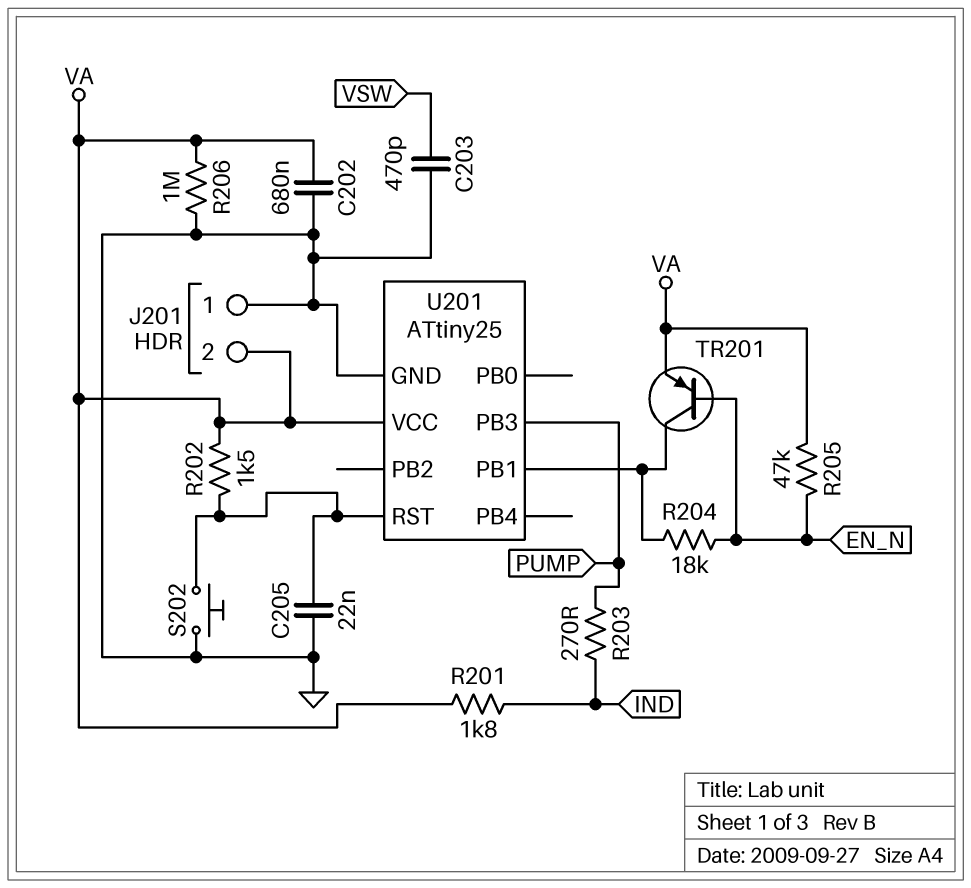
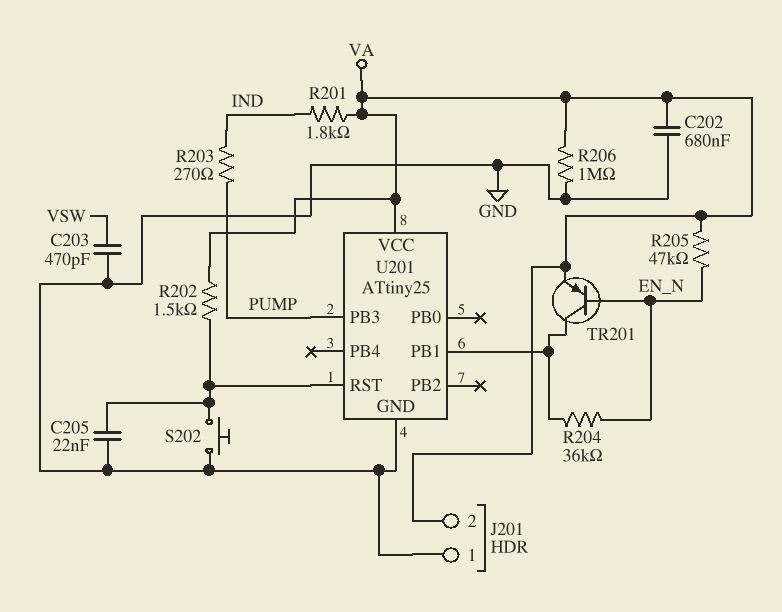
R204: 18k (EN_N, U201/PB1) -> 36k (EN_N, U201/PB1)

